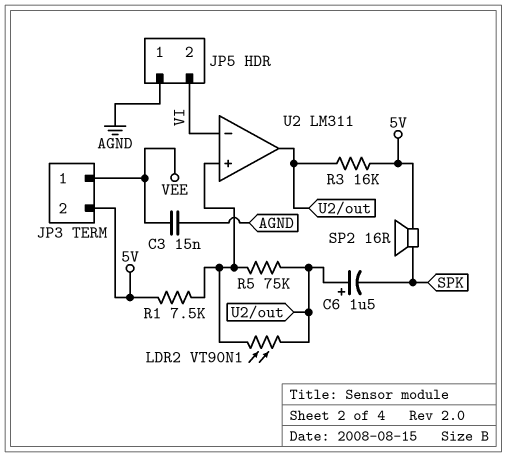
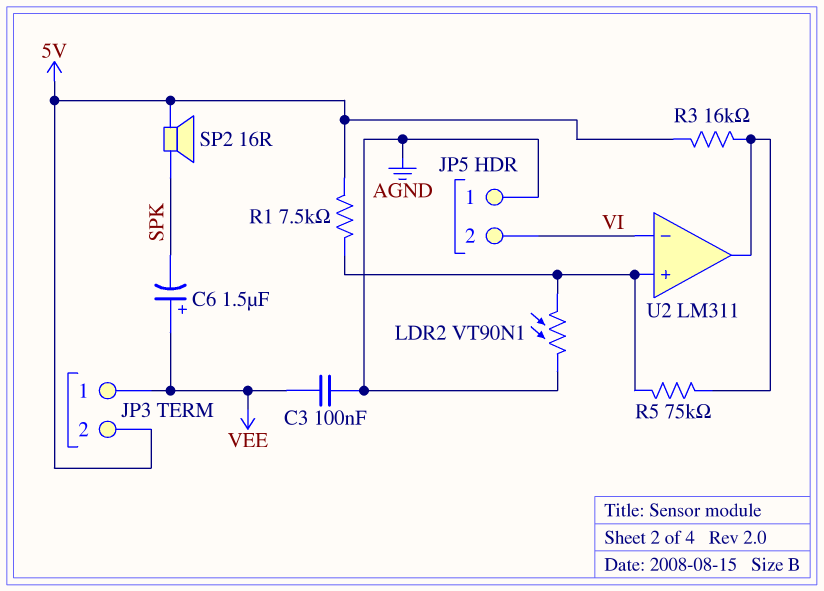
C3: 15nF (AGND, VEE) -> 100nF (AGND, VEE)
C6: 1.5uF (plus U2/out, minus SPK) -> 1.5uF (plus VEE, minus SPK)
LDR2: VT90N1 (U2/in+, U2/out) -> VT90N1 (AGND, U2/in+)

